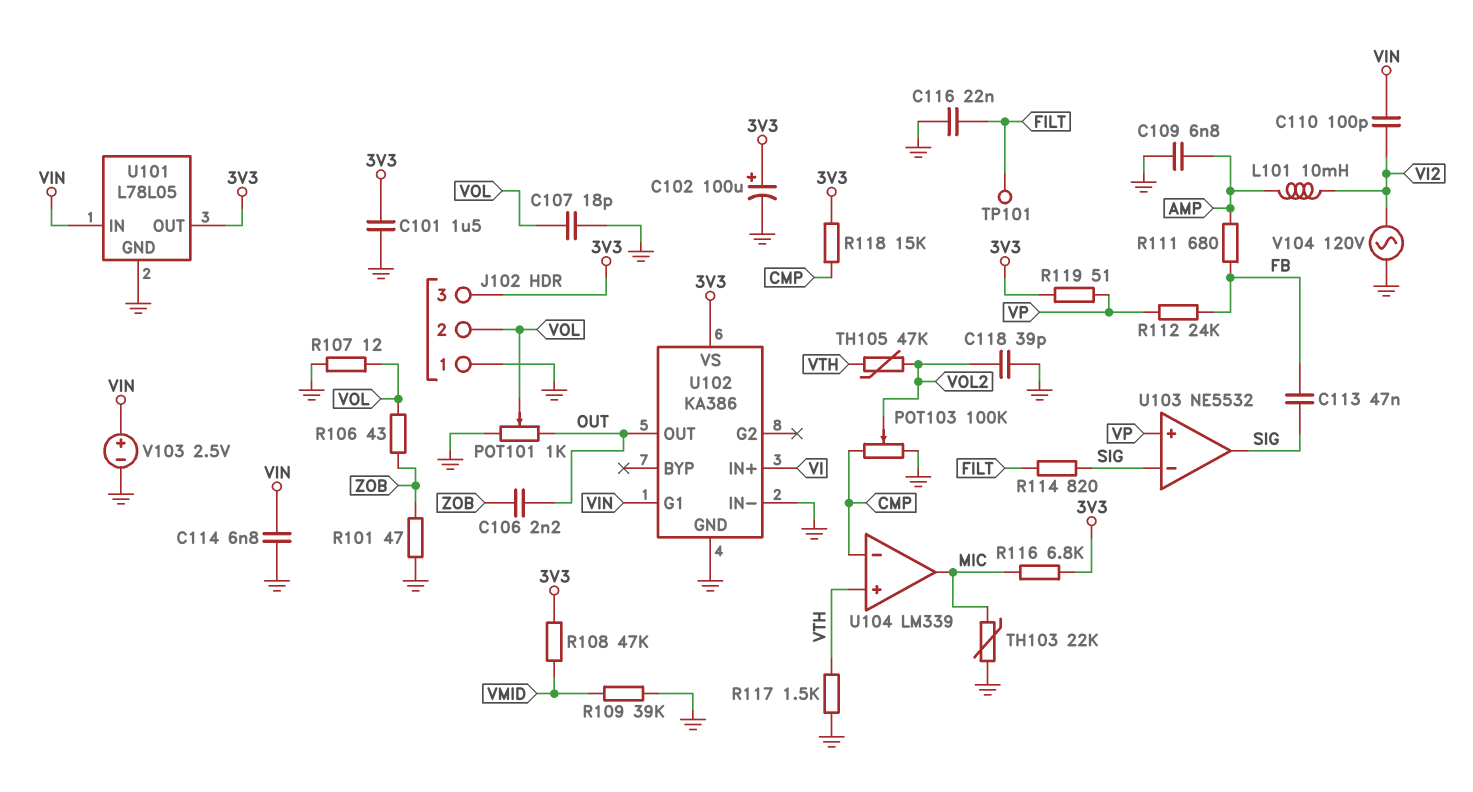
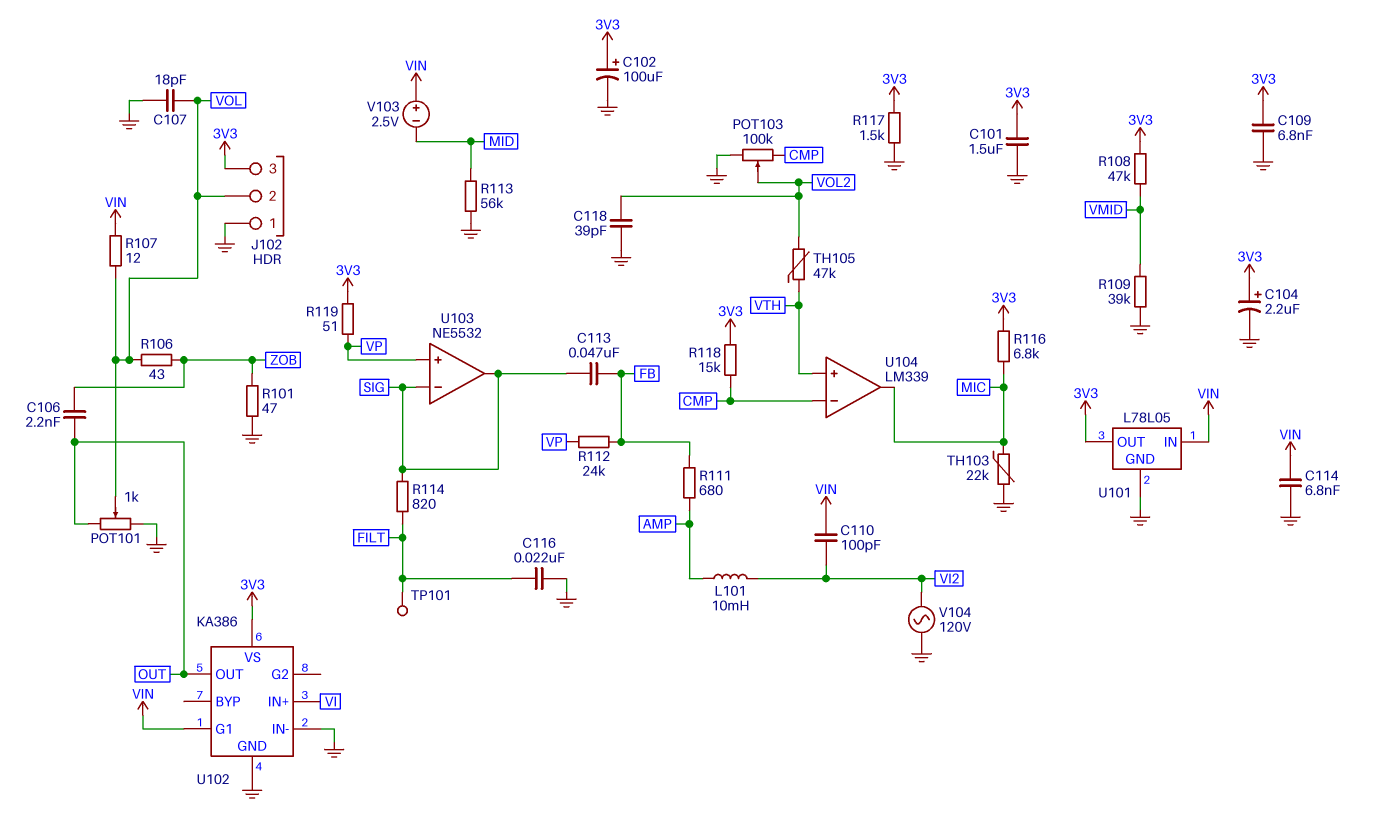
C104: none -> 2.2uF (plus 3V3, minus GND)
C109: 6.8nF (AMP, GND) -> 6.8nF (3V3, GND)
R107: 12 (GND, VOL) -> 12 (VIN, VOL)
R113: none -> 56k (GND, MID)
R117: 1.5k (GND, VTH) -> 1.5k (3V3, GND)
V103: 2.5V (plus VIN, minus GND) -> 2.5V (plus VIN, minus MID)

